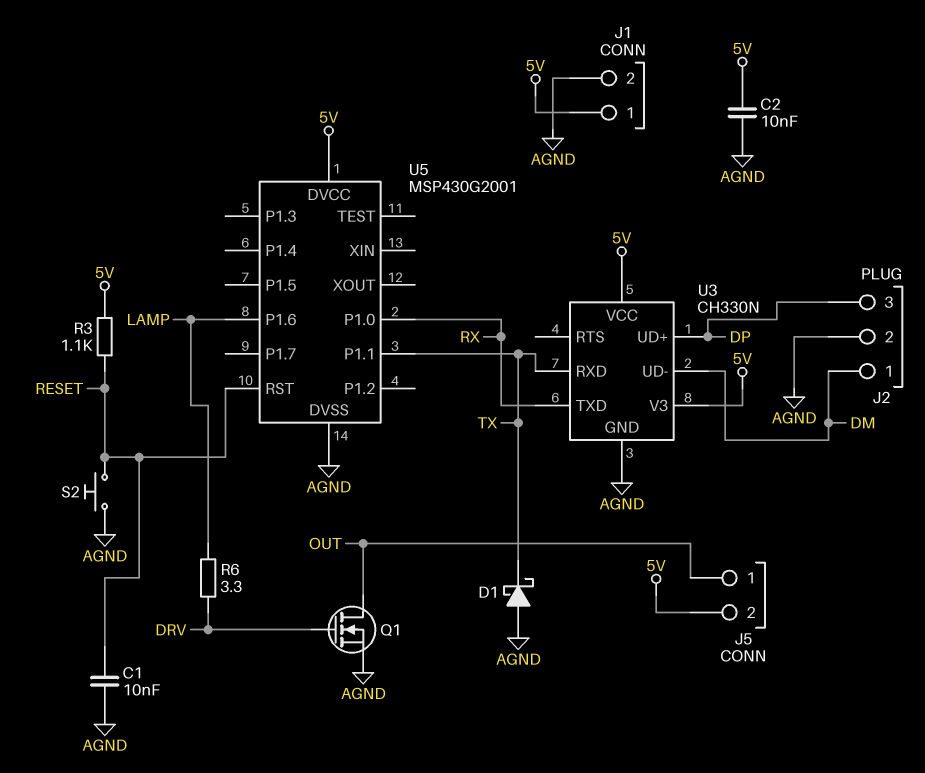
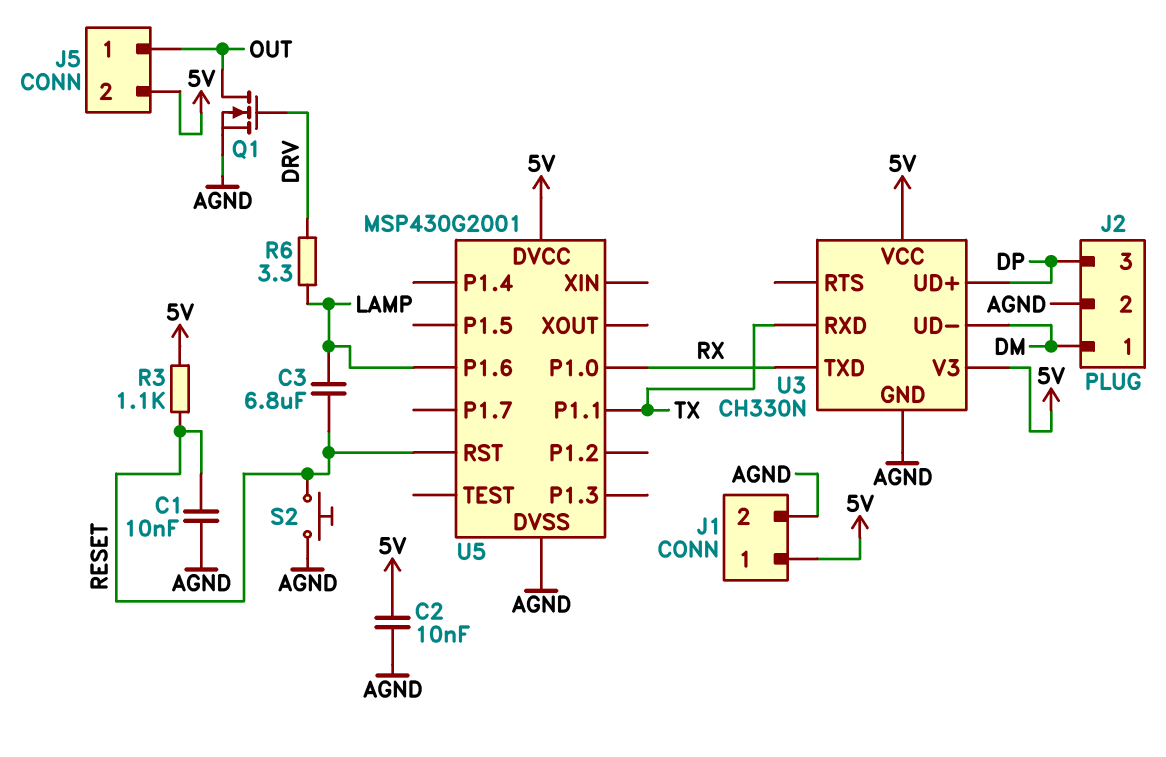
C3: none -> 6.8uF (LAMP, RESET)
D1: schottky (A AGND, K TX) -> none

